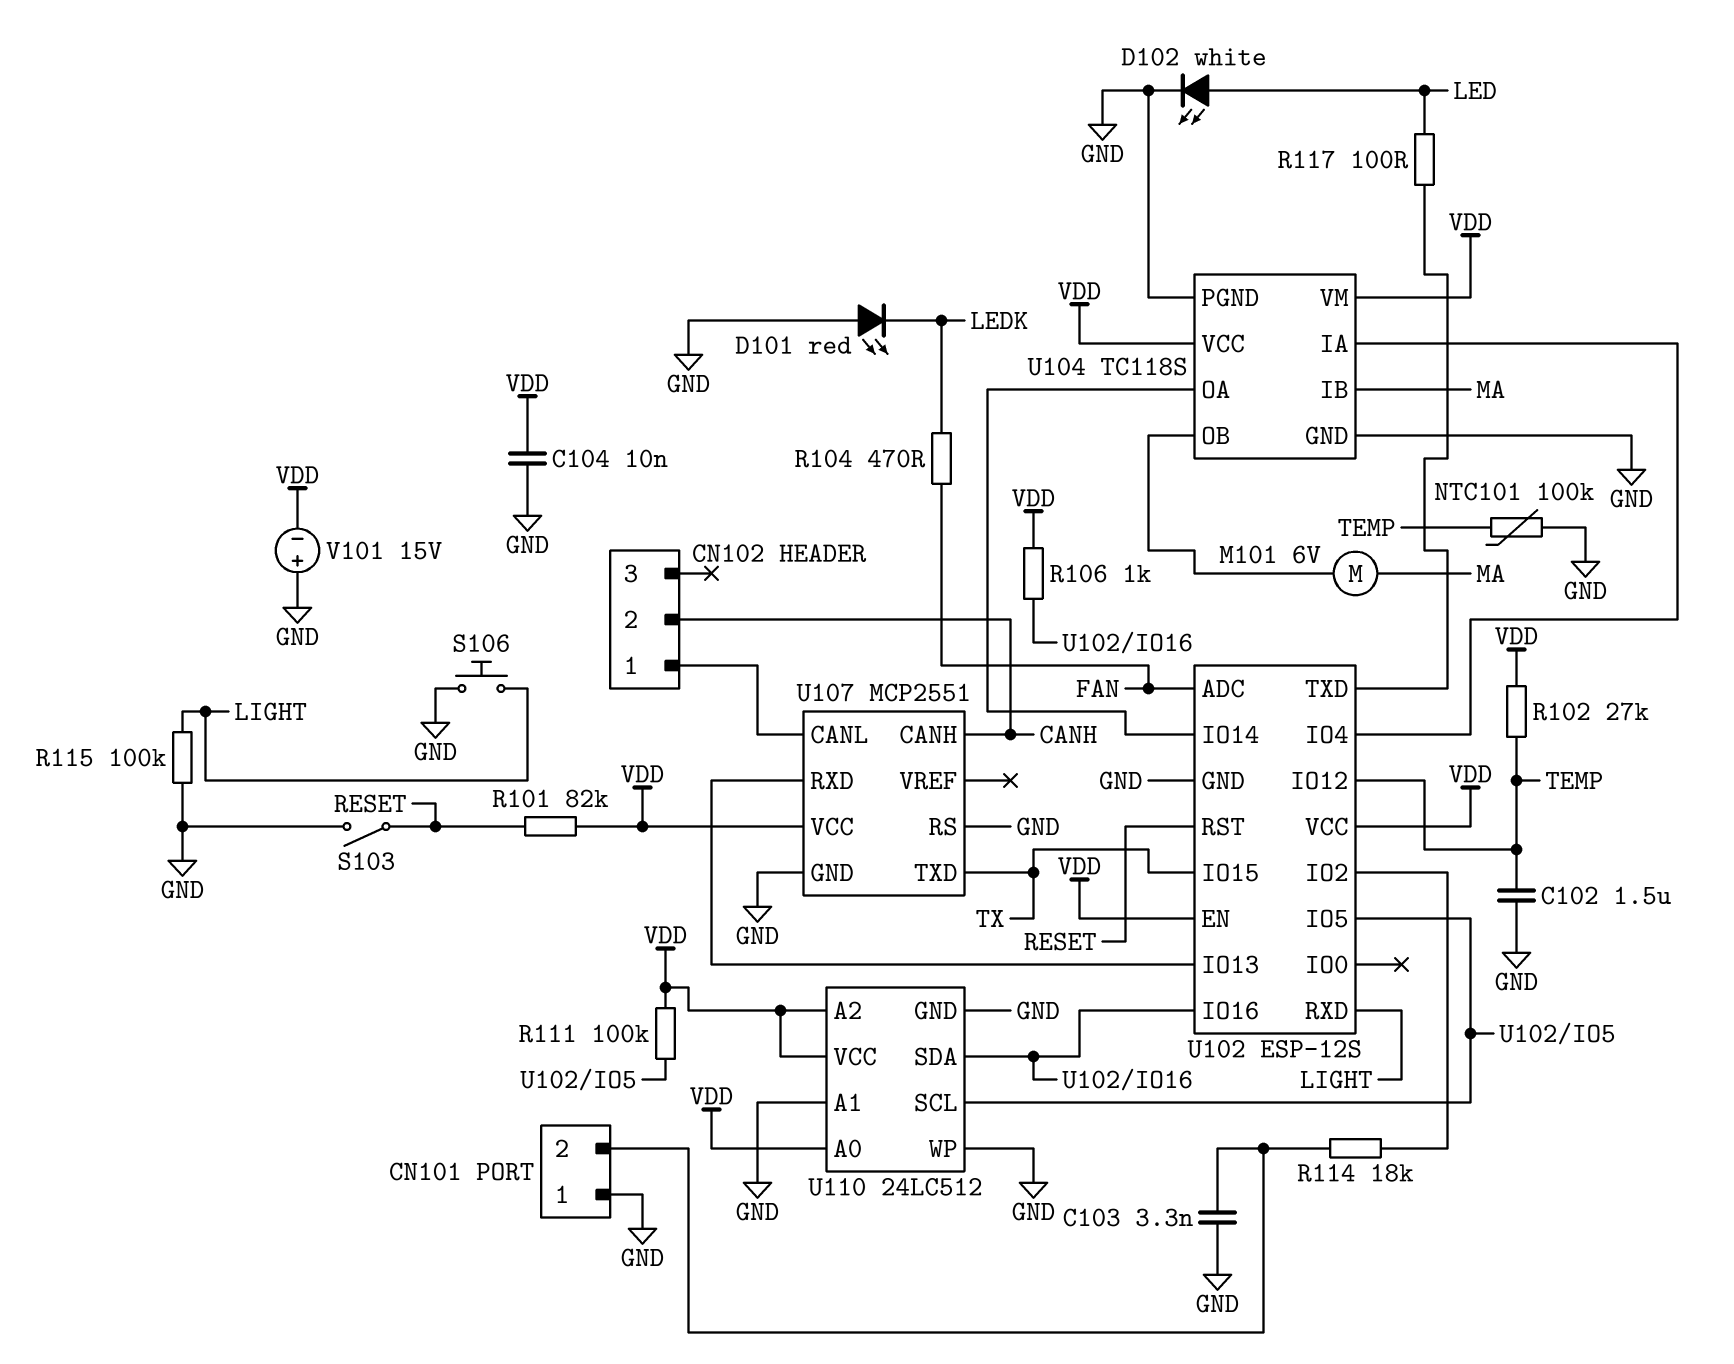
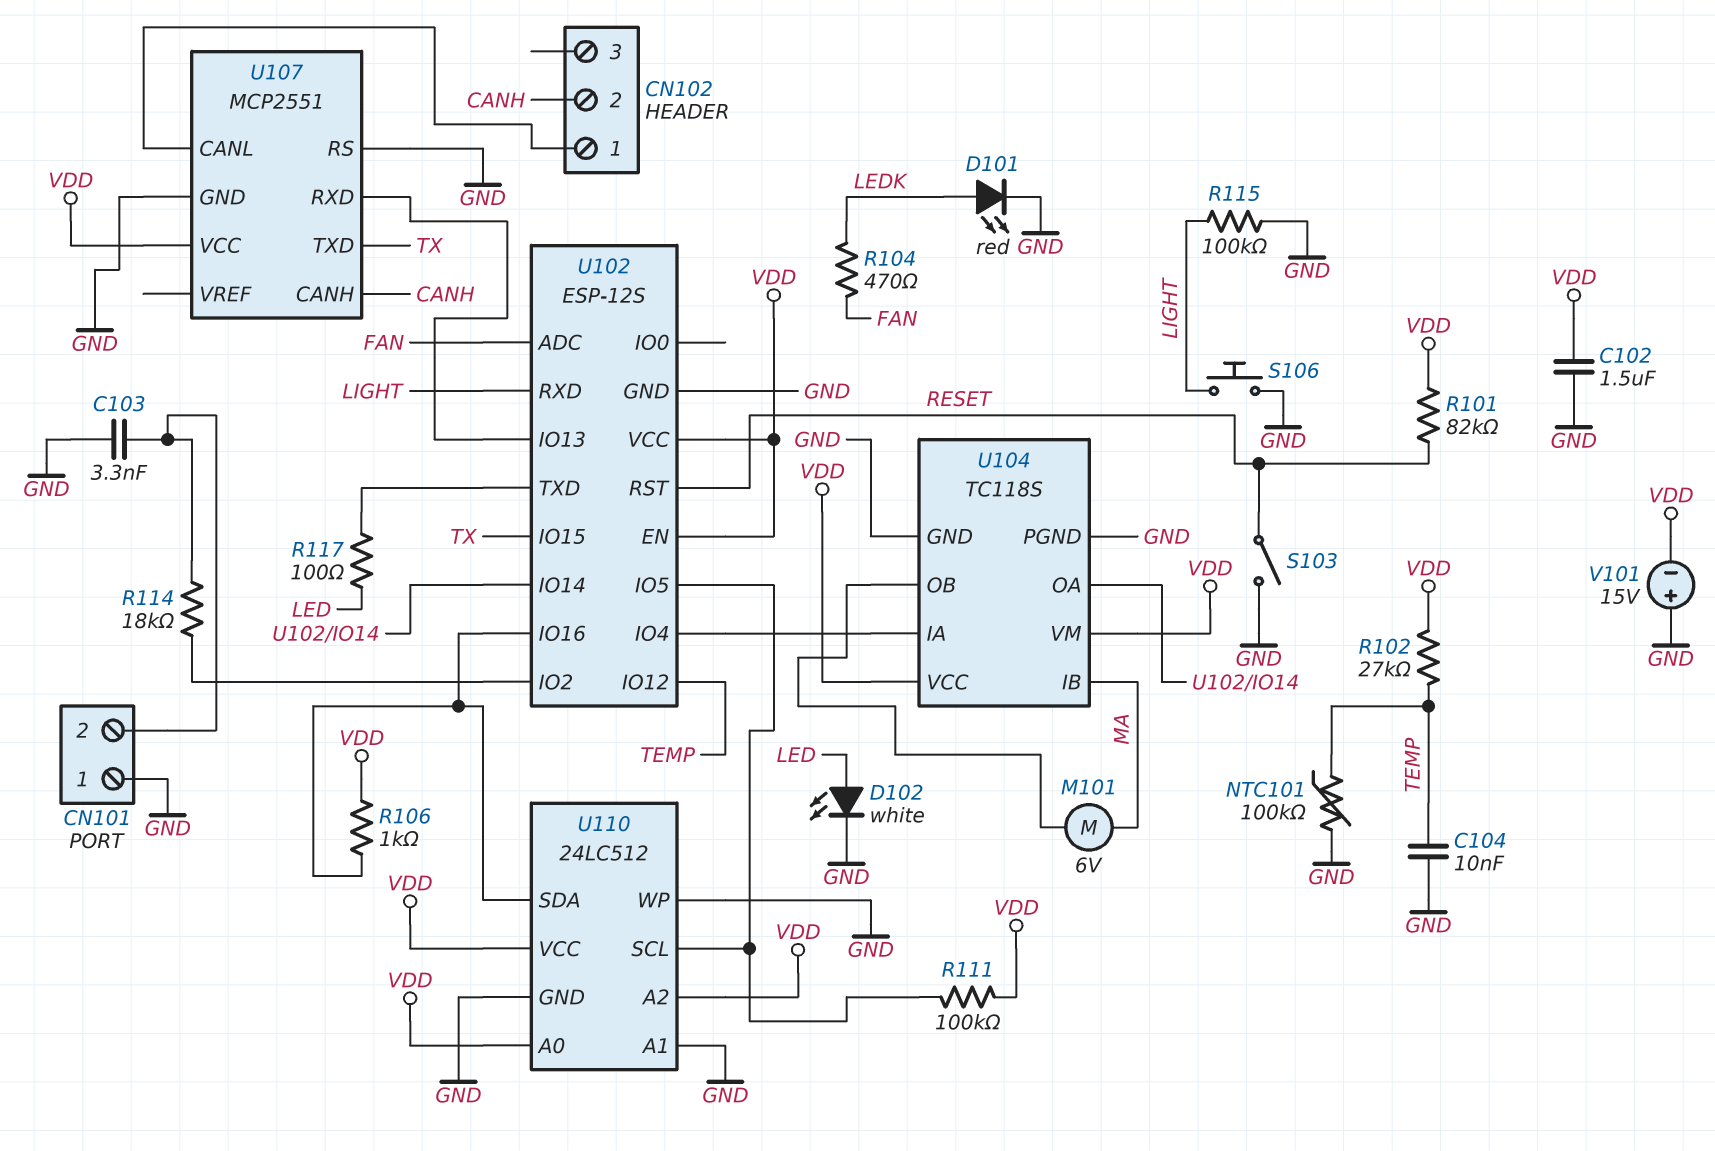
C102: 1.5uF (GND, TEMP) -> 1.5uF (GND, VDD)
C104: 10nF (GND, VDD) -> 10nF (GND, TEMP)
D101: LED red (A GND, K LEDK) -> LED red (A LEDK, K GND)

